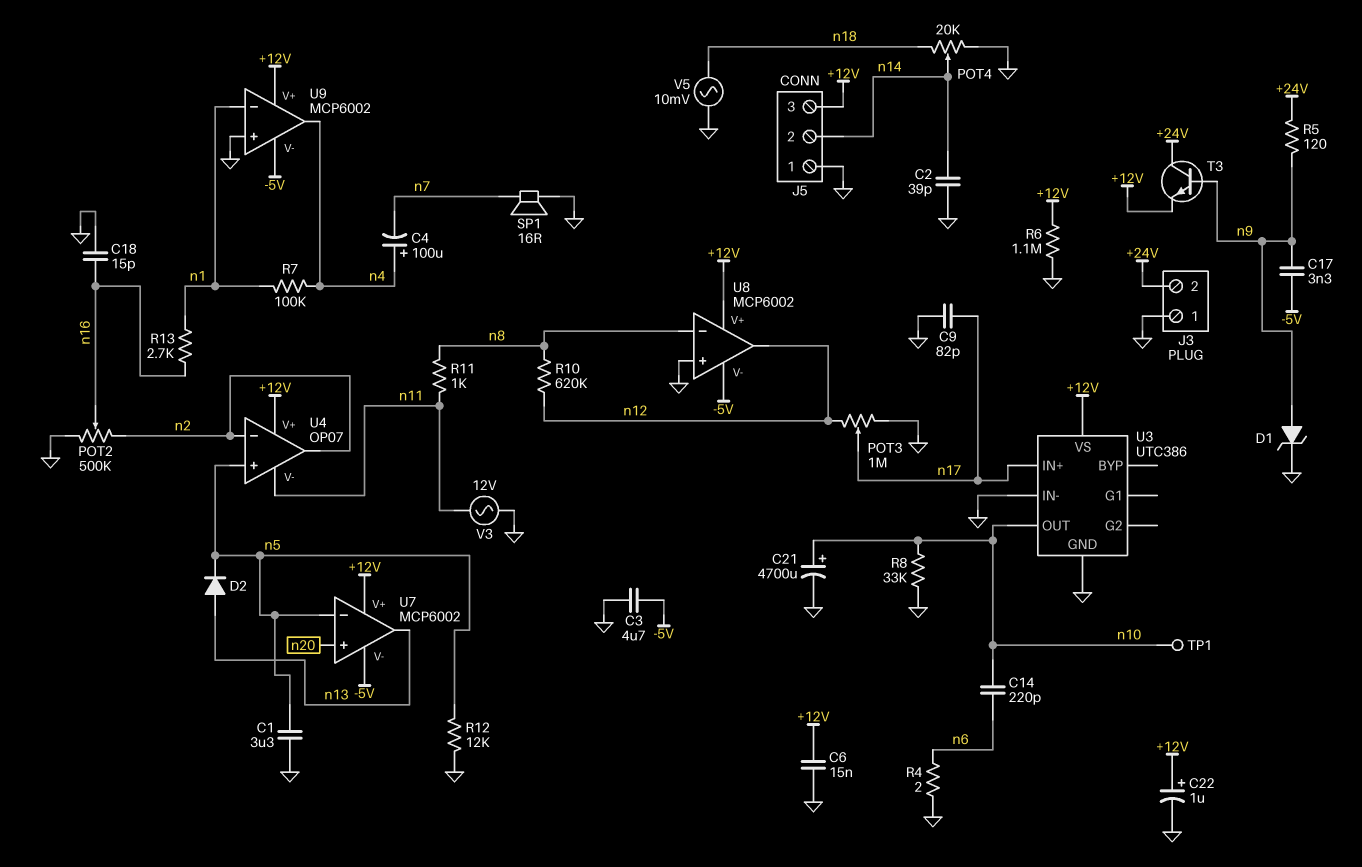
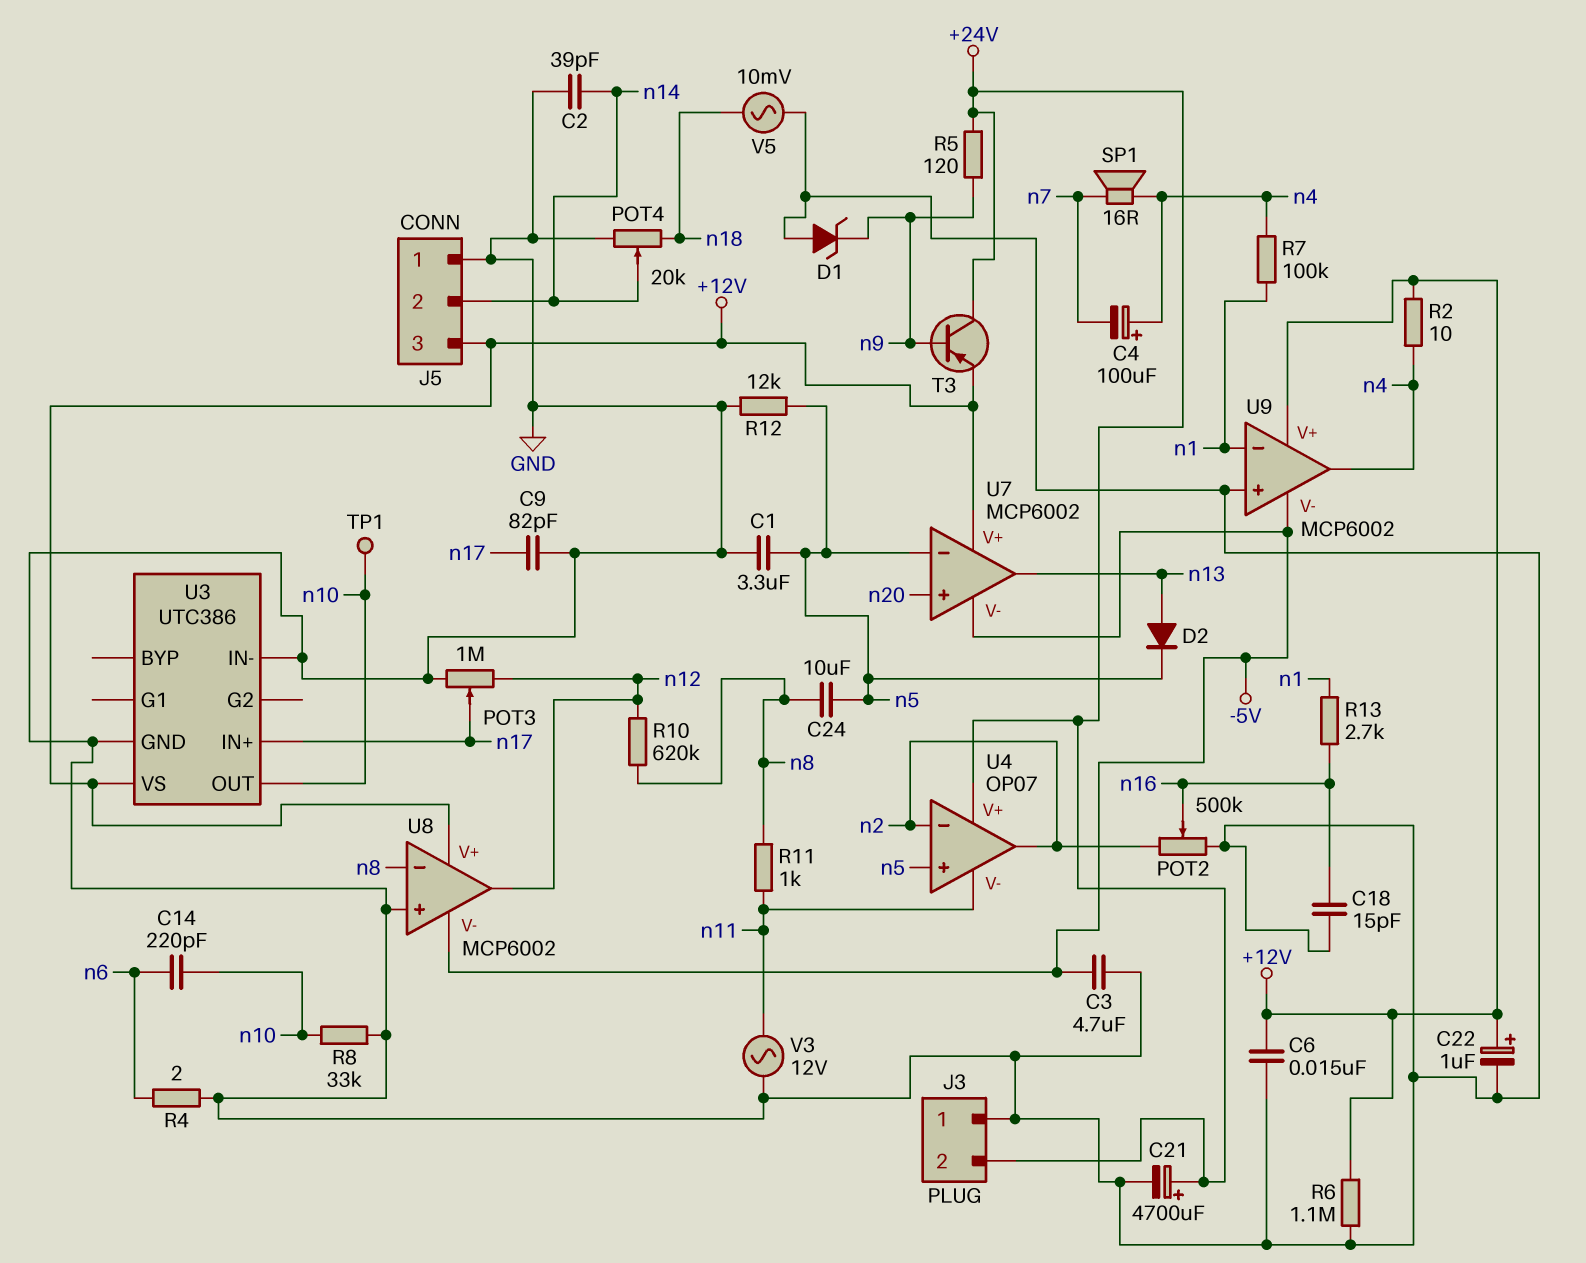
C17: 3.3nF (-5V, n9) -> none
C21: 4700uF (plus n10, minus GND) -> 4700uF (plus +24V, minus GND)
C24: none -> 10uF (n5, n8)
D1: zener (A n9, K GND) -> zener (A GND, K n9)
R2: none -> 10 (+12V, n4)
SP1: speaker 16R (GND, n7) -> speaker 16R (n4, n7)
T3: NPN (B n9, C +24V, E +12V) -> PNP (B n9, C +24V, E +12V)
U4 pin V+: +12V -> +24V

